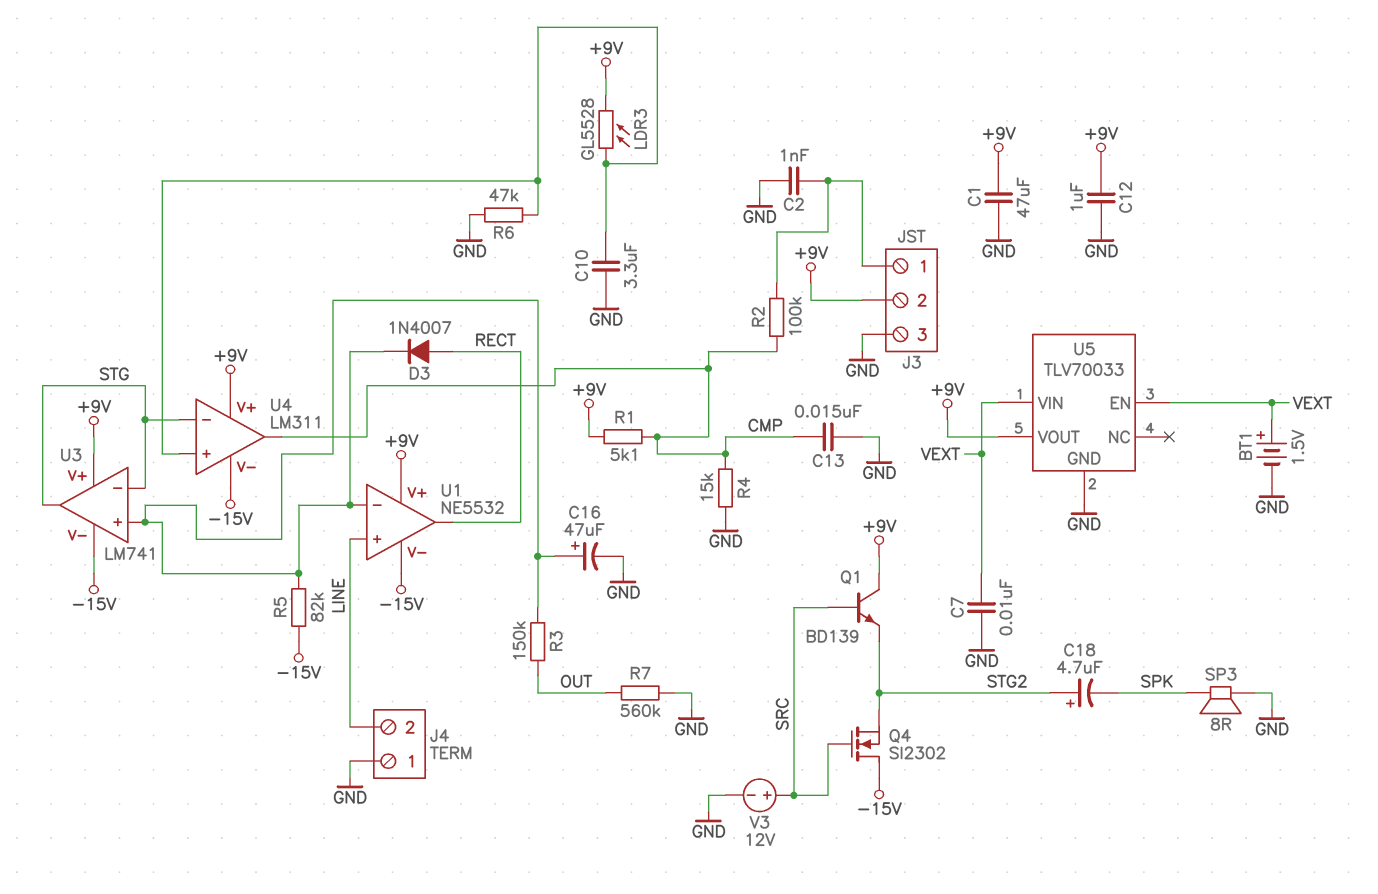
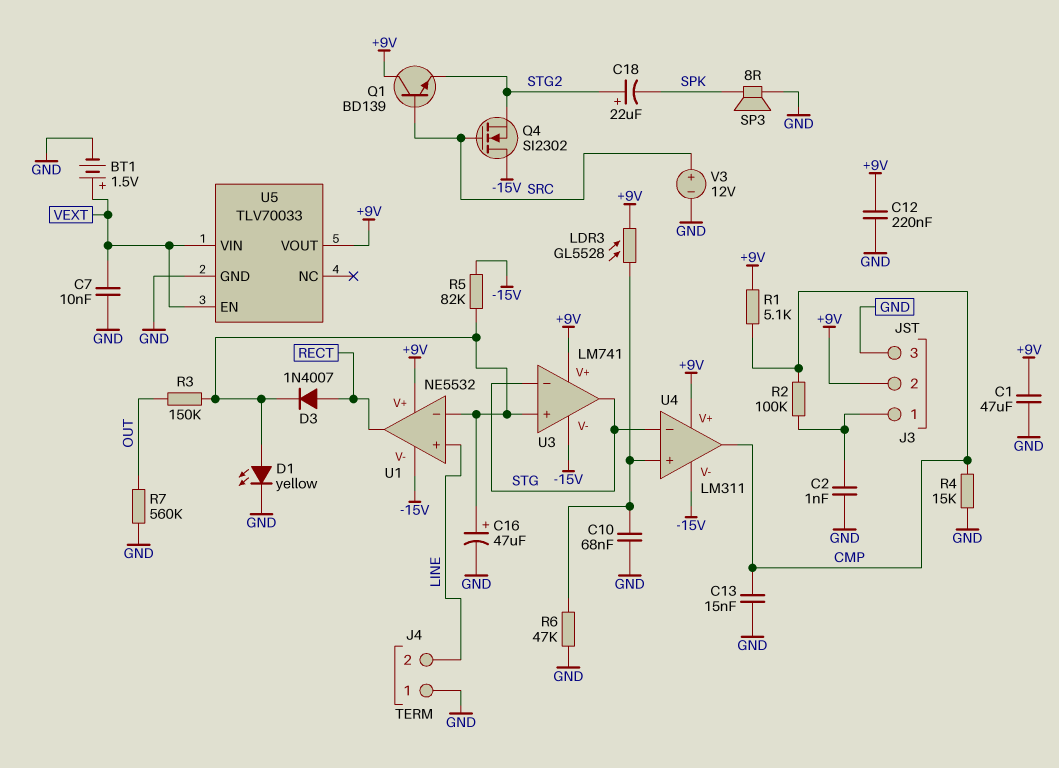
C10: 3.3uF (GND, U4/in+) -> 68nF (GND, U4/in+)
C12: 1uF (+9V, GND) -> 220nF (+9V, GND)
C18: 4.7uF (plus STG2, minus SPK) -> 22uF (plus STG2, minus SPK)
D1: none -> LED yellow (A U1/in-, K GND)

